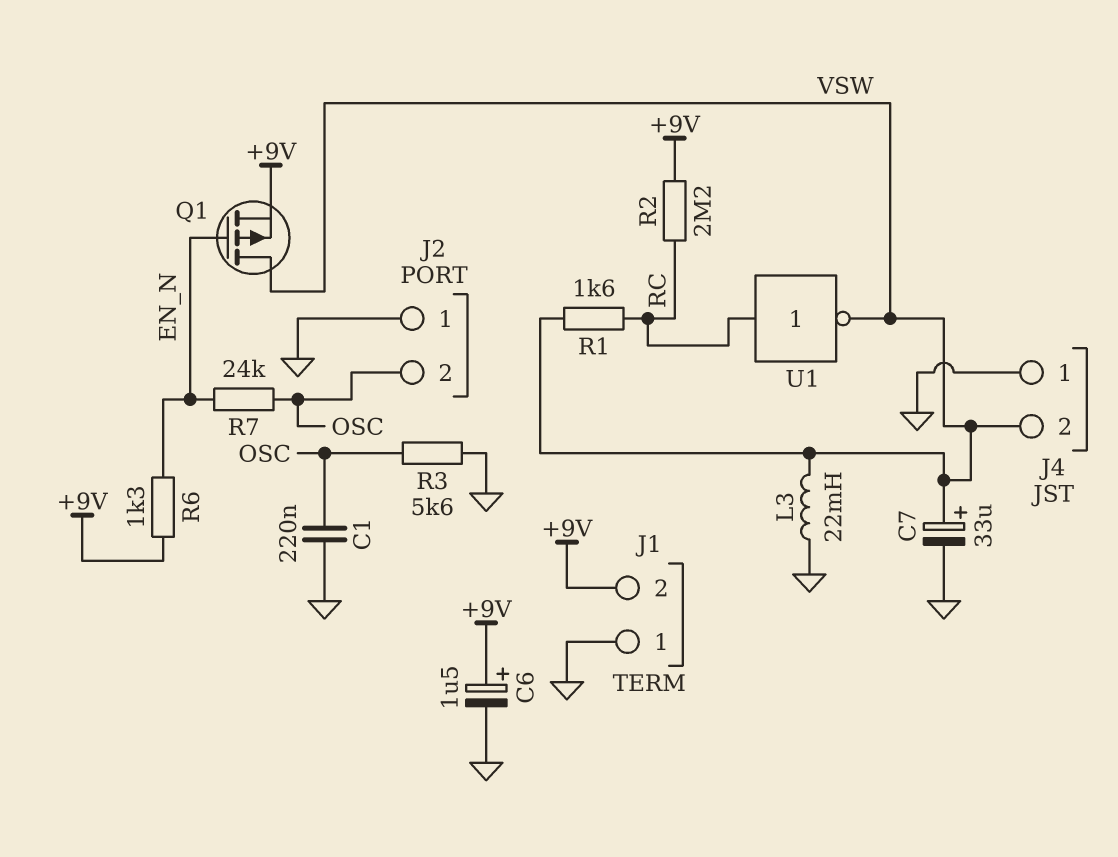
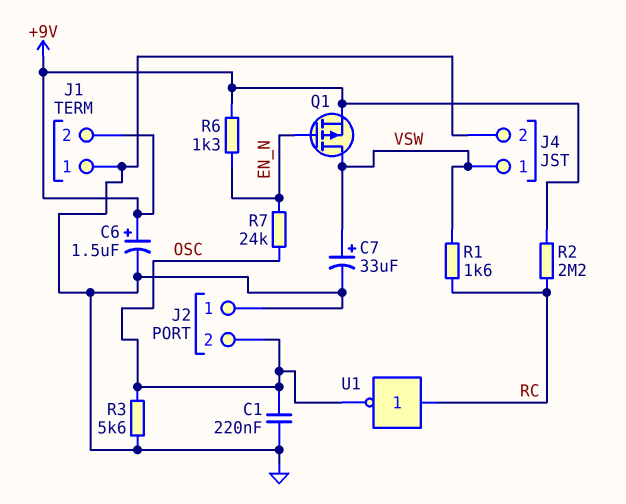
J4 pin 1: GND -> VSW
J4 pin 2: VSW -> GND
L3: 22mH (GND, VSW) -> none
U1: NOT (in RC, out VSW) -> NOT (in RC, out OSC)

